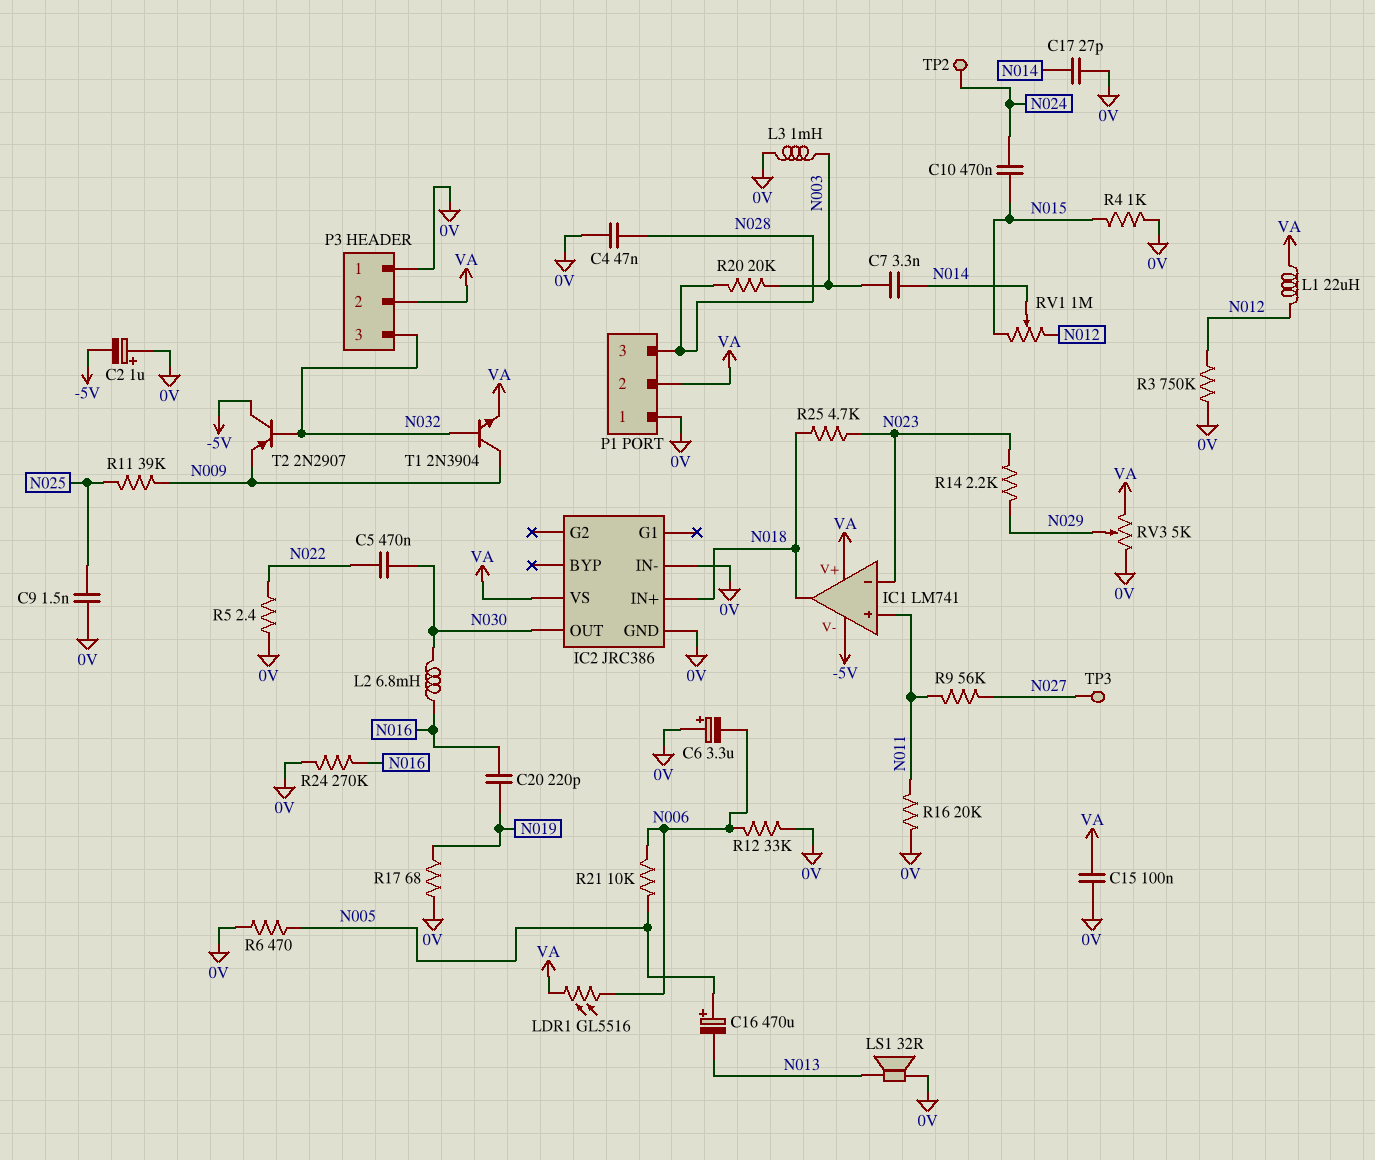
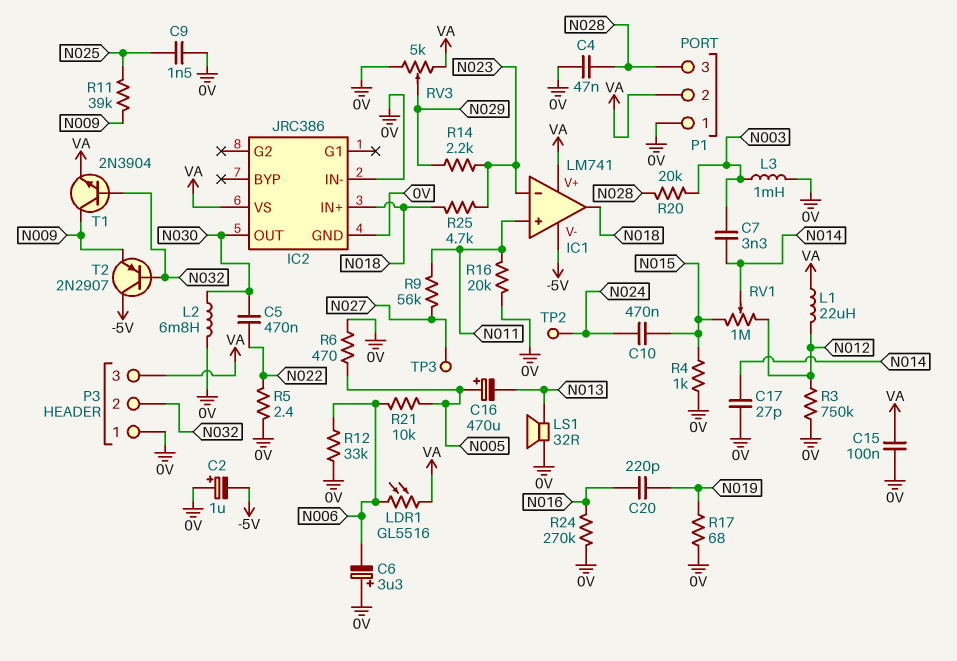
L2: 6.8mH (N016, N030) -> 6.8mH (0V, N030)
P3 pin 2: VA -> N032
P3 pin 3: N032 -> VA

